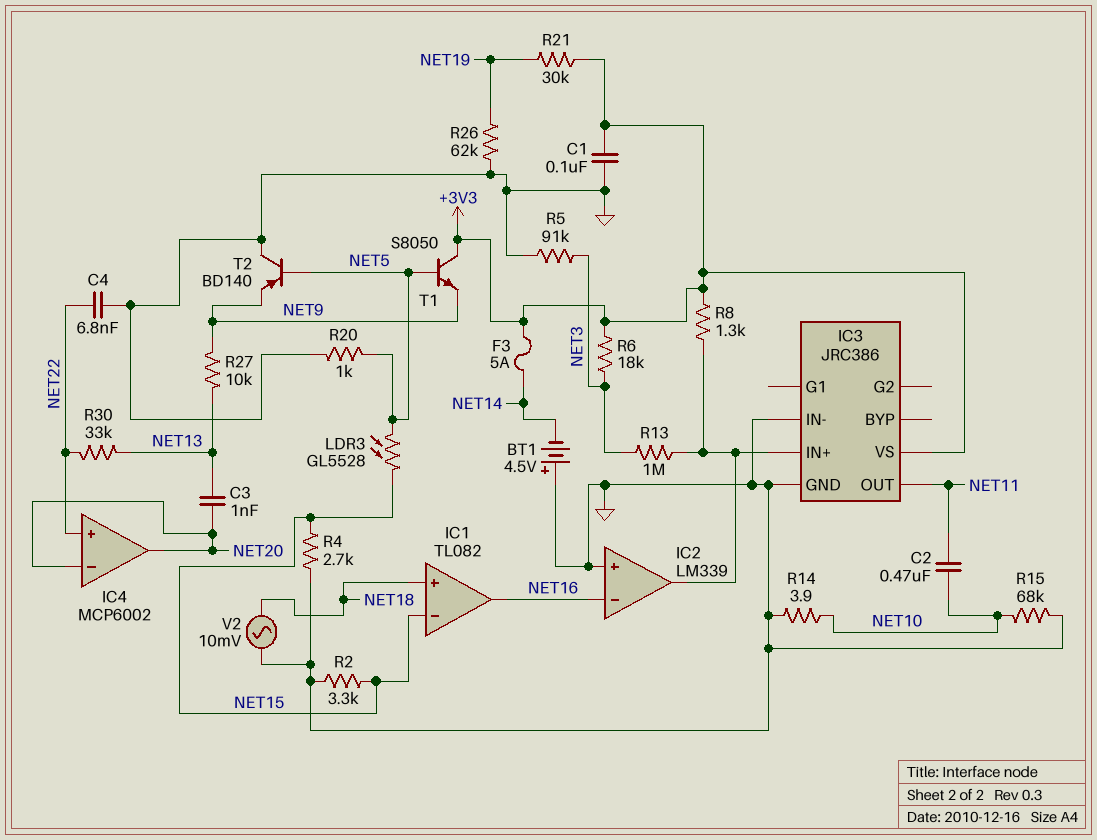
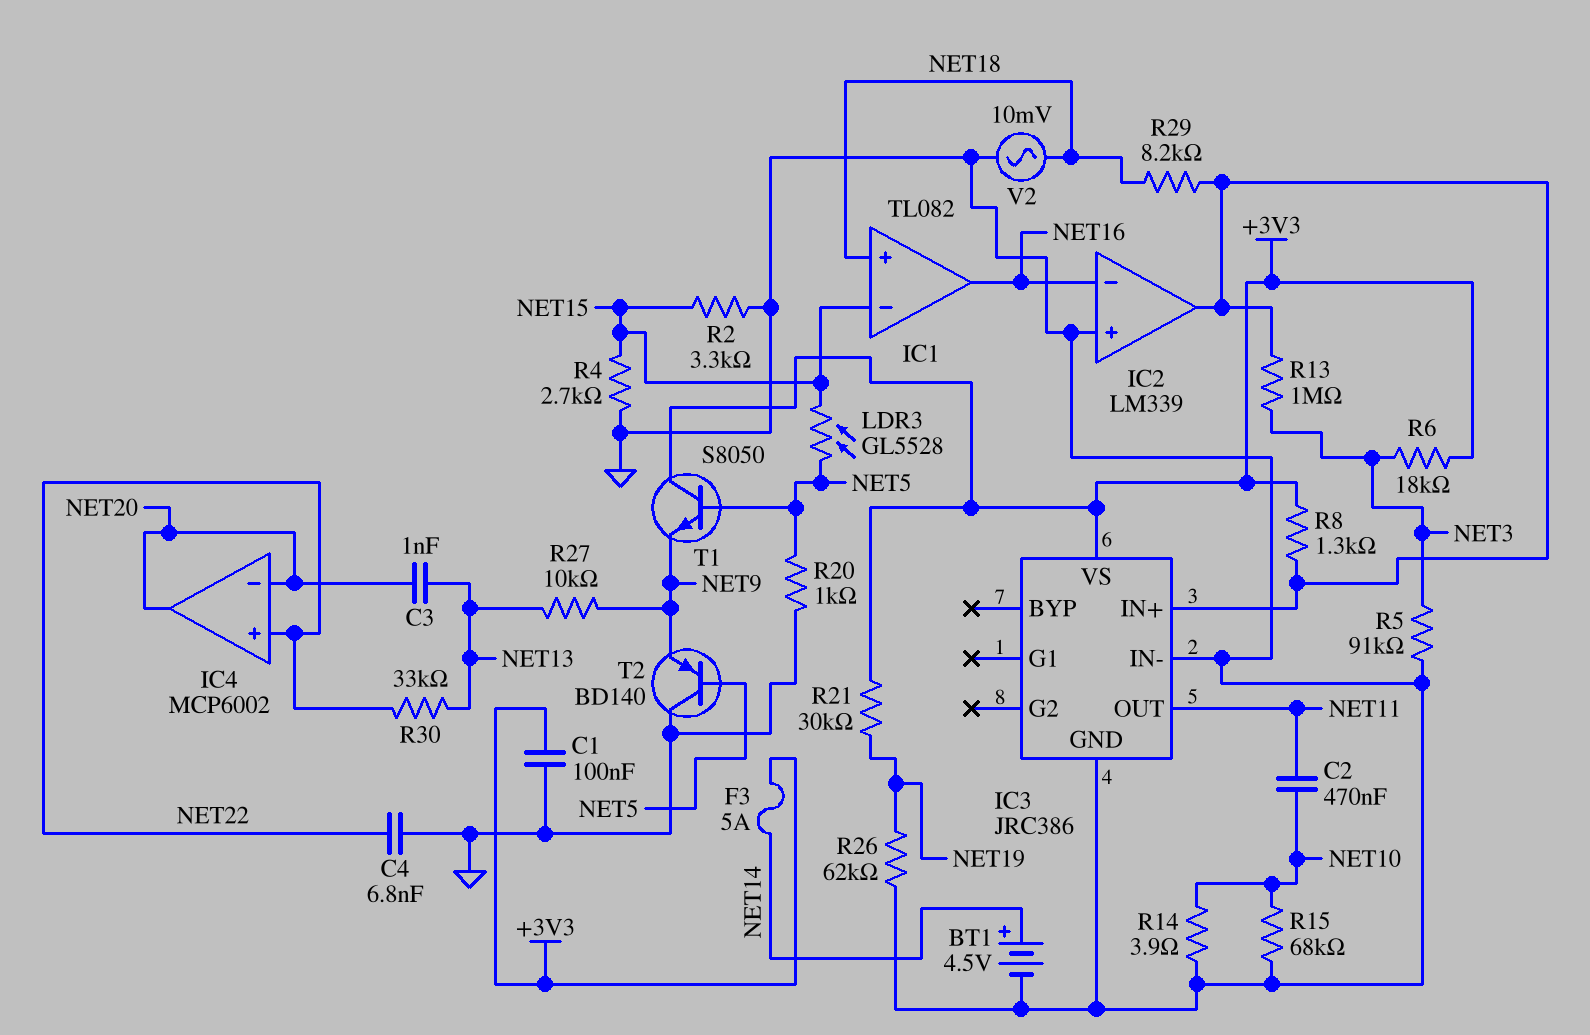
BT1: 4.5V (plus GND, minus NET14) -> 4.5V (plus NET14, minus GND)
R29: none -> 8.2k (IC2/out, NET18)

